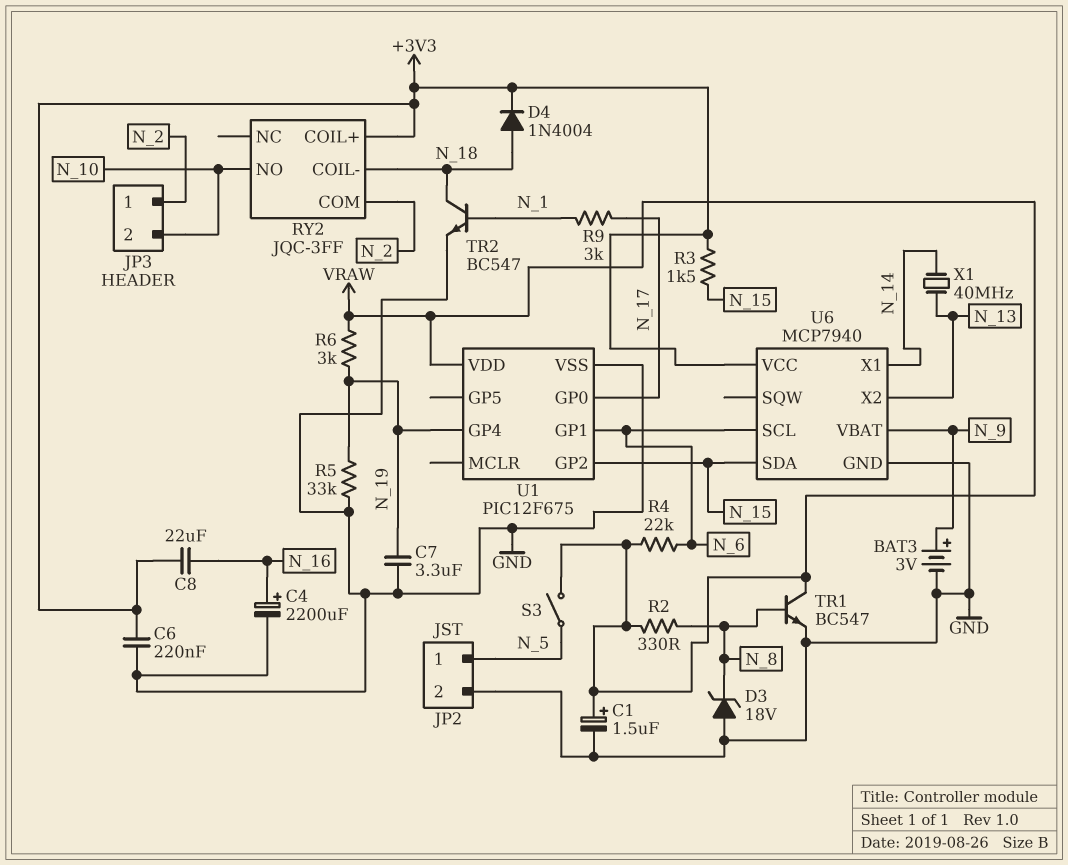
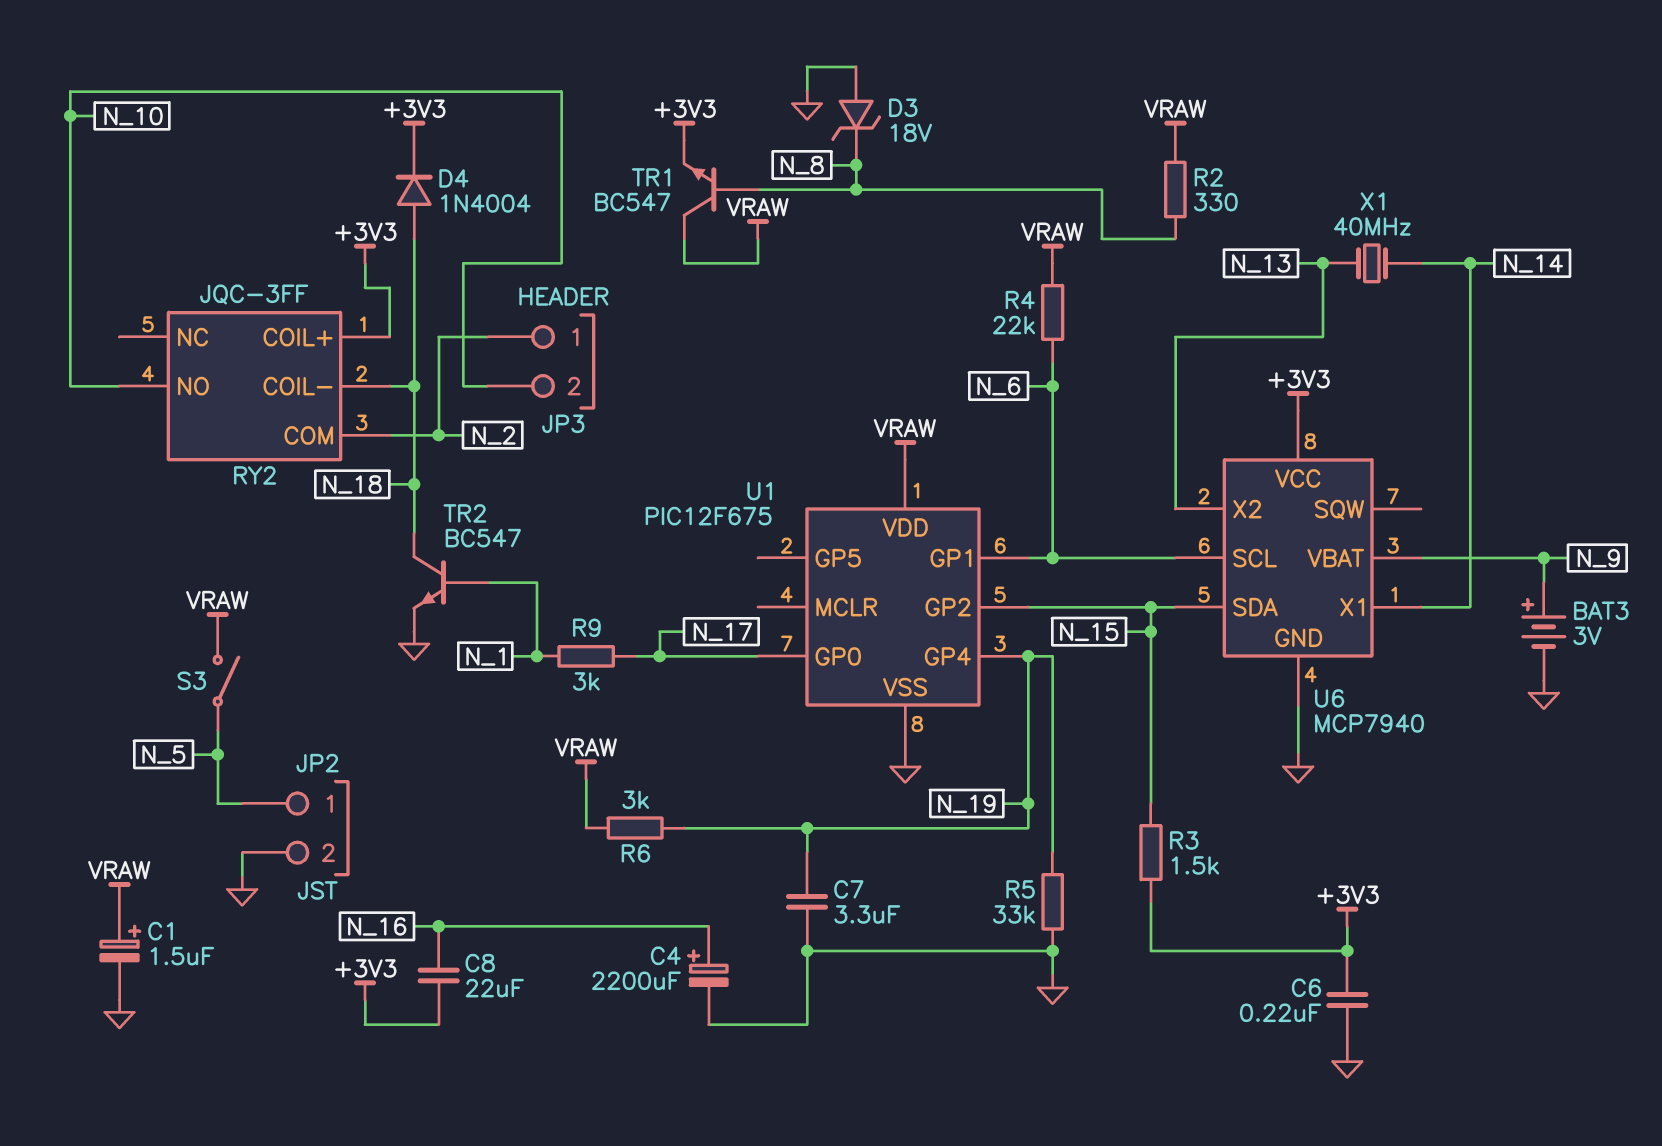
TR1: NPN BC547 (B N_8, C VRAW, E GND) -> NPN BC547 (B N_8, C VRAW, E +3V3)

